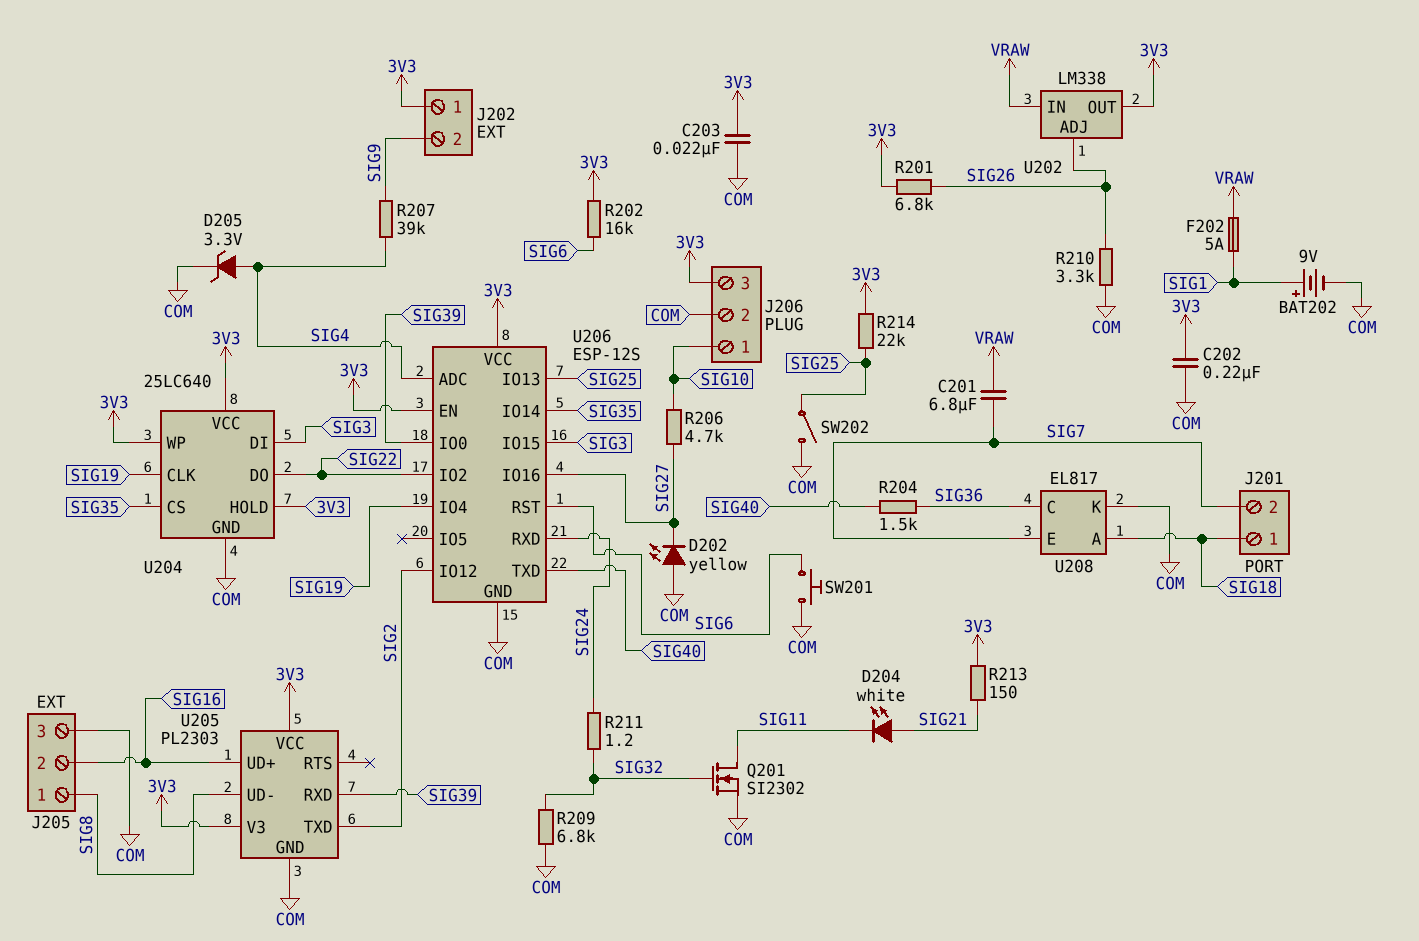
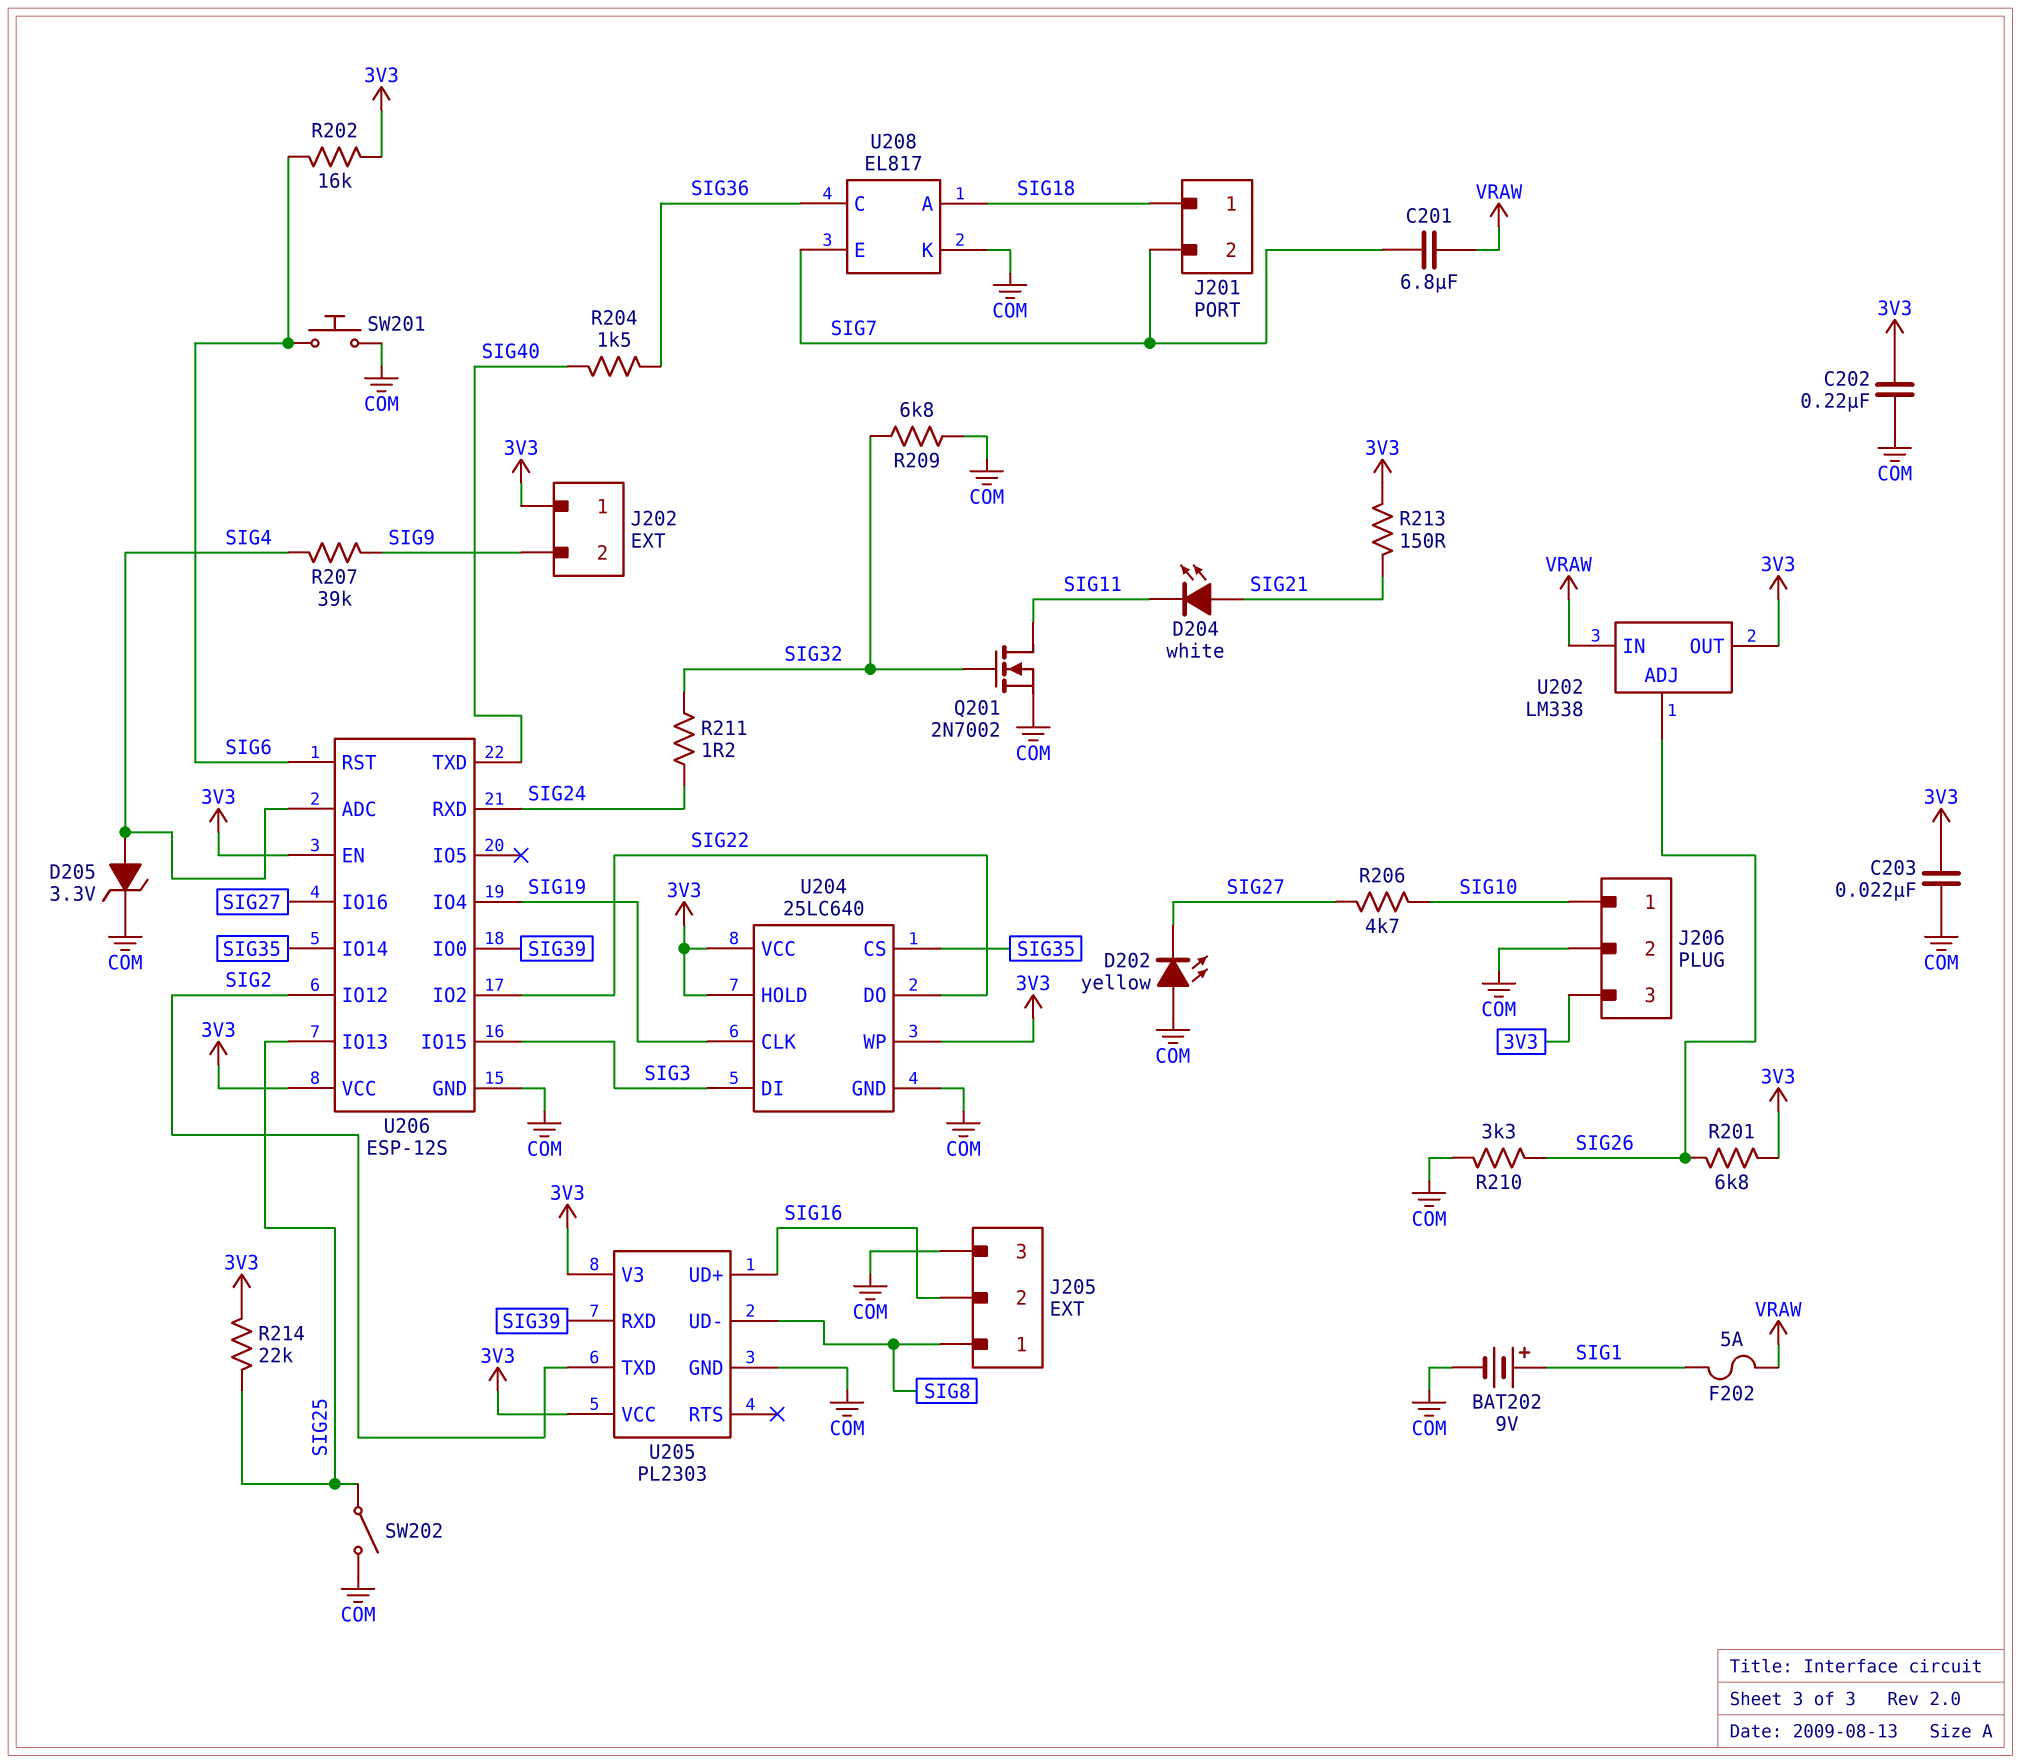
Q201: NMOS SI2302 (G SIG32, D SIG11, S COM) -> NMOS 2N7002 (G SIG32, D SIG11, S COM)

